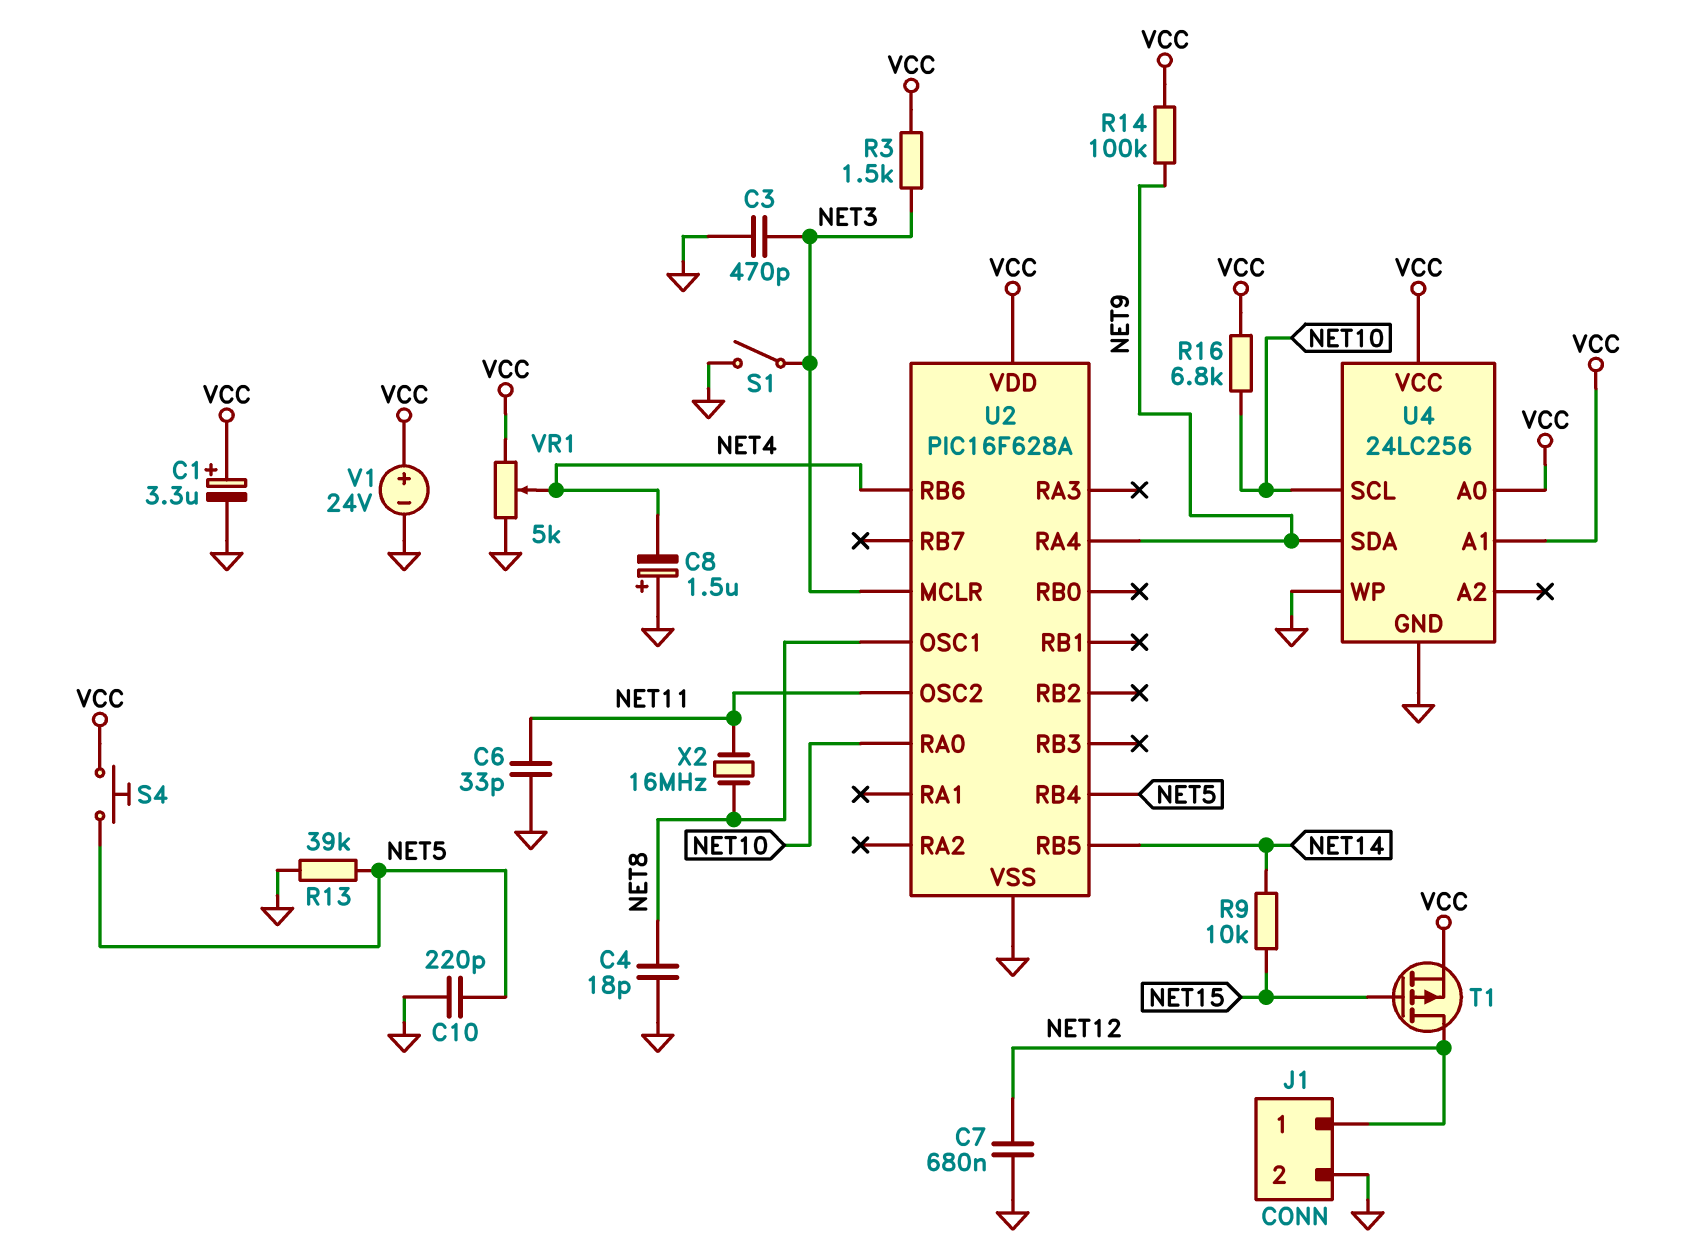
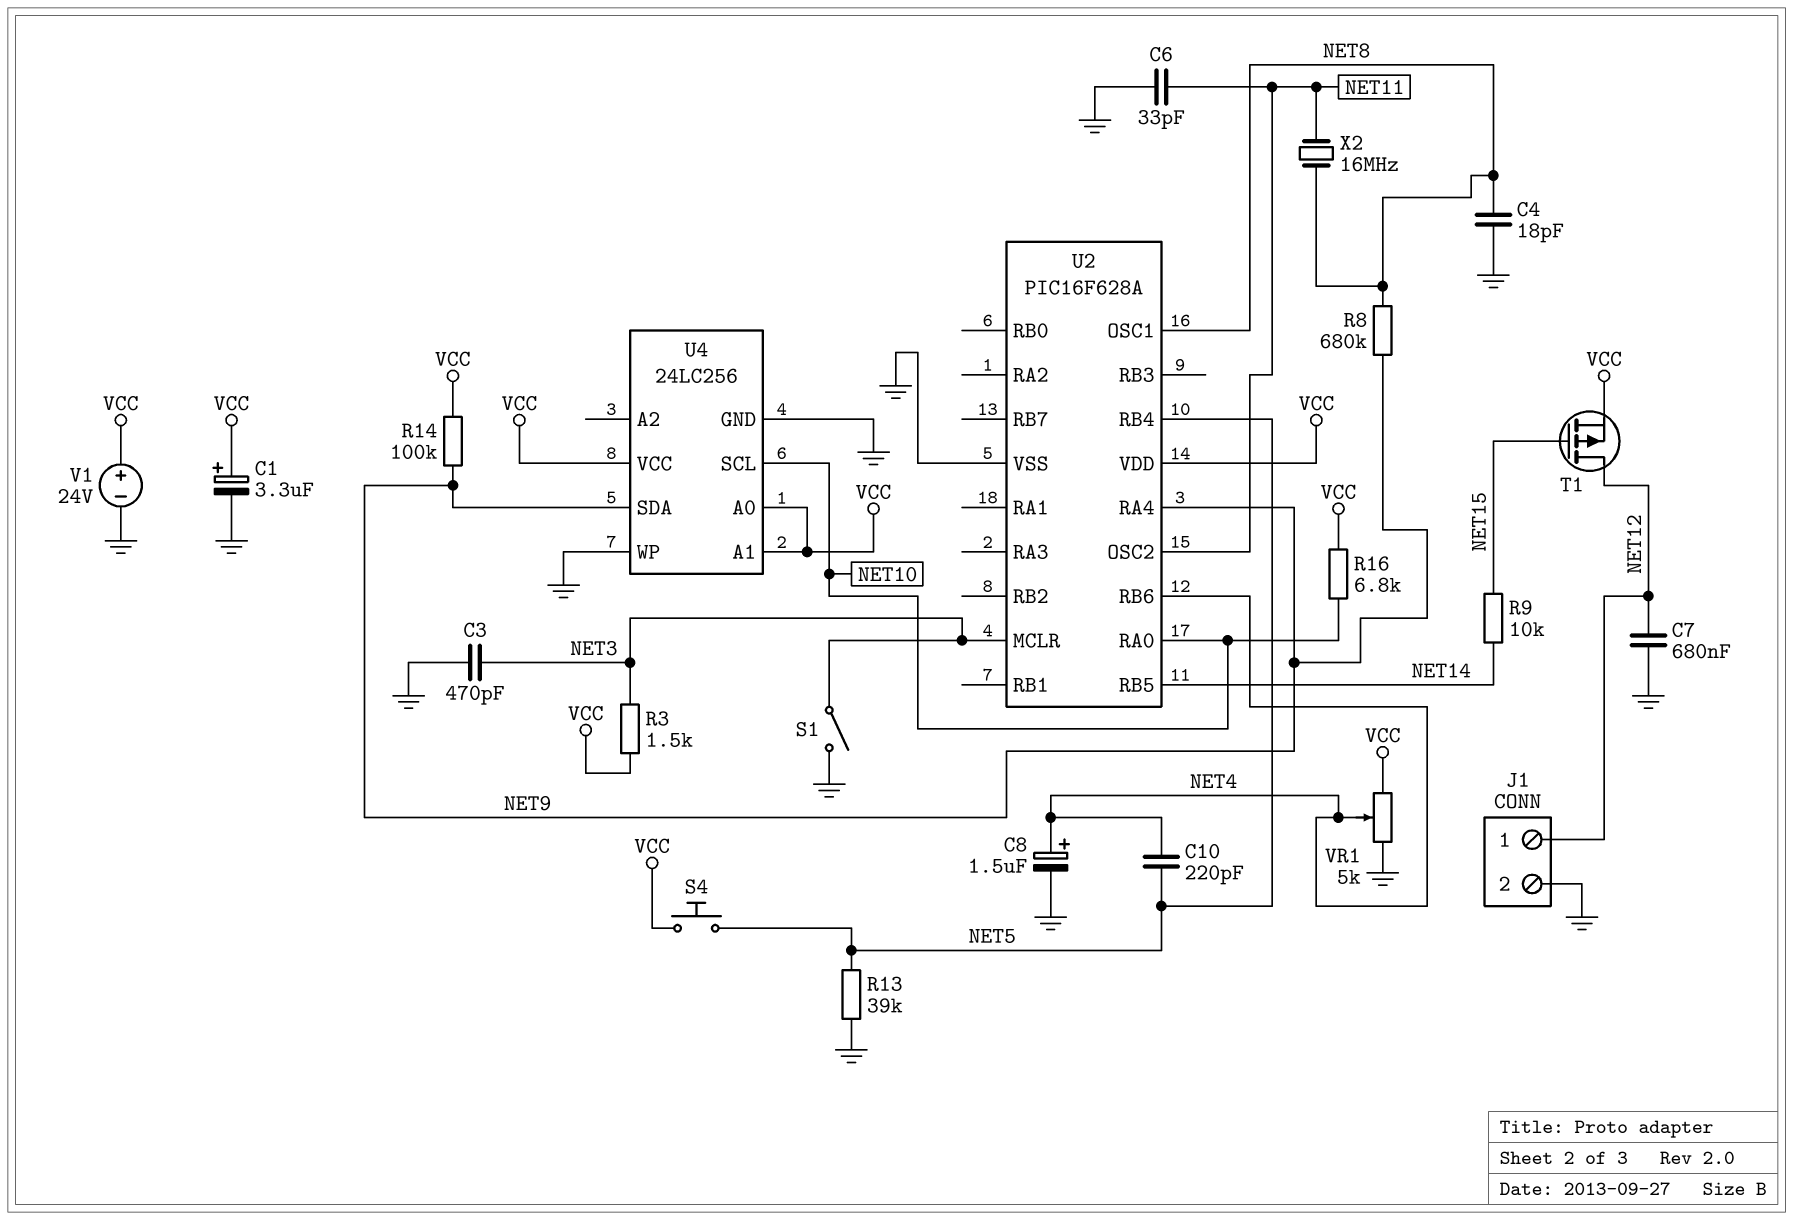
C8: 1.5uF (plus GND, minus NET4) -> 1.5uF (plus NET4, minus GND)
C10: 220pF (GND, NET5) -> 220pF (NET4, NET5)
R8: none -> 680k (NET8, NET9)

